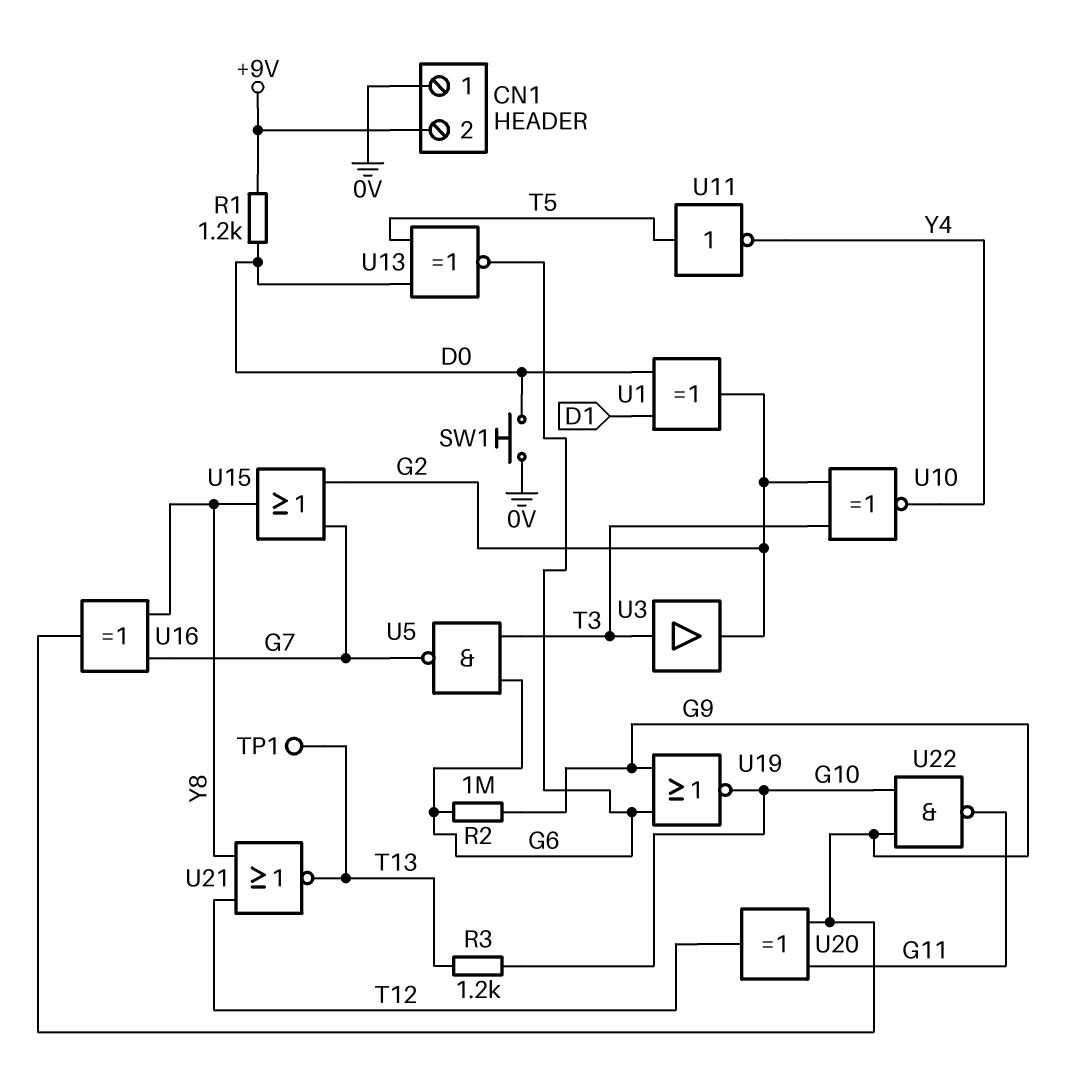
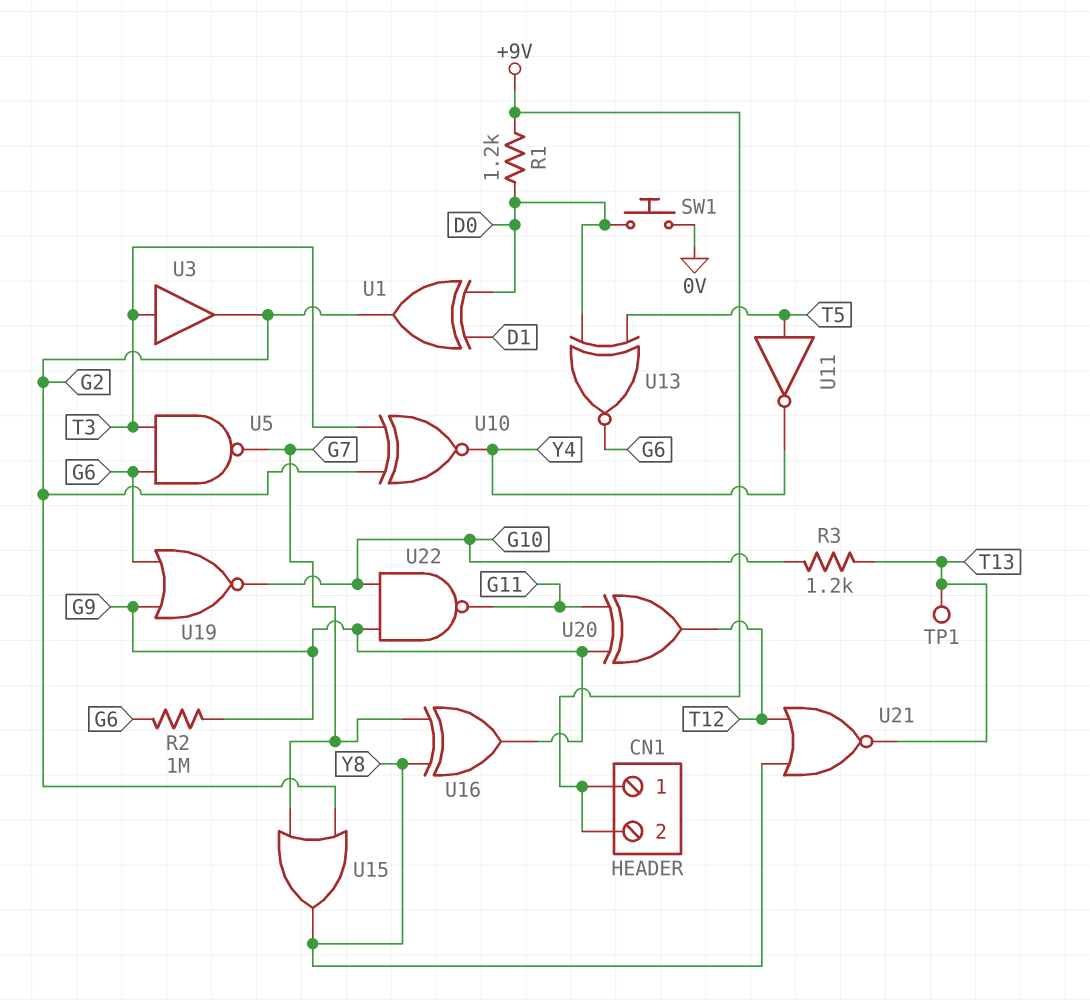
CN1 pin 1: 0V -> +9V

